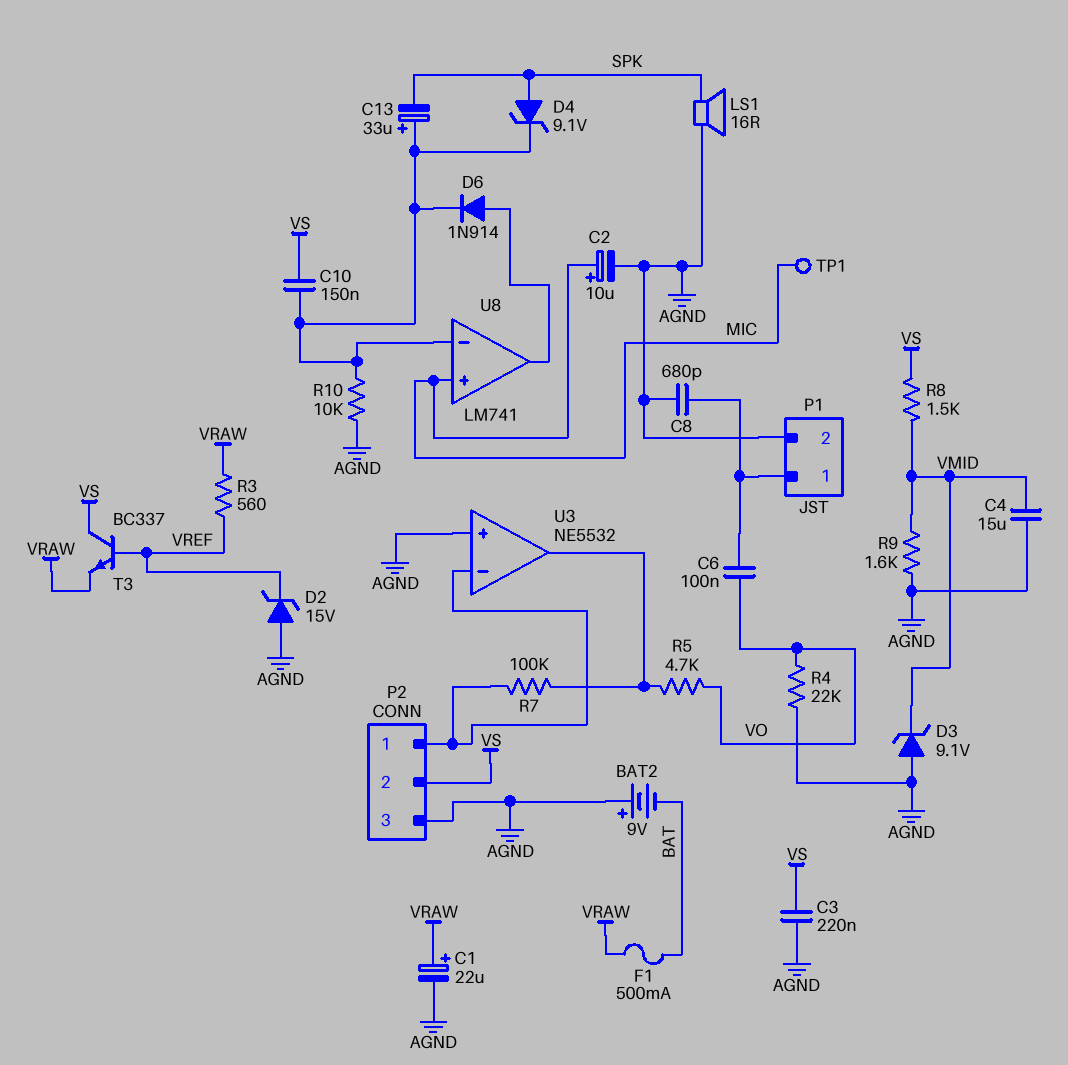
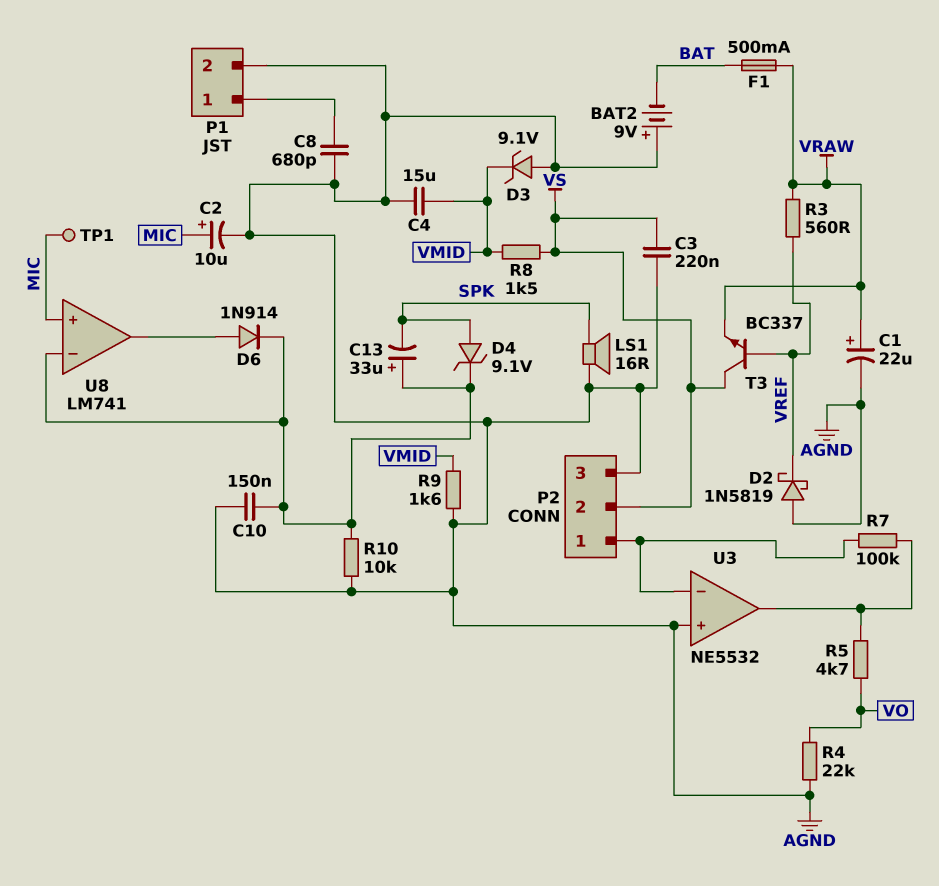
C6: 100nF (P1/1, VO) -> none
C10: 150nF (U8/in-, VS) -> 150nF (AGND, U8/in-)
D2: zener 15V (A AGND, K VREF) -> schottky 1N5819 (A AGND, K VREF)

